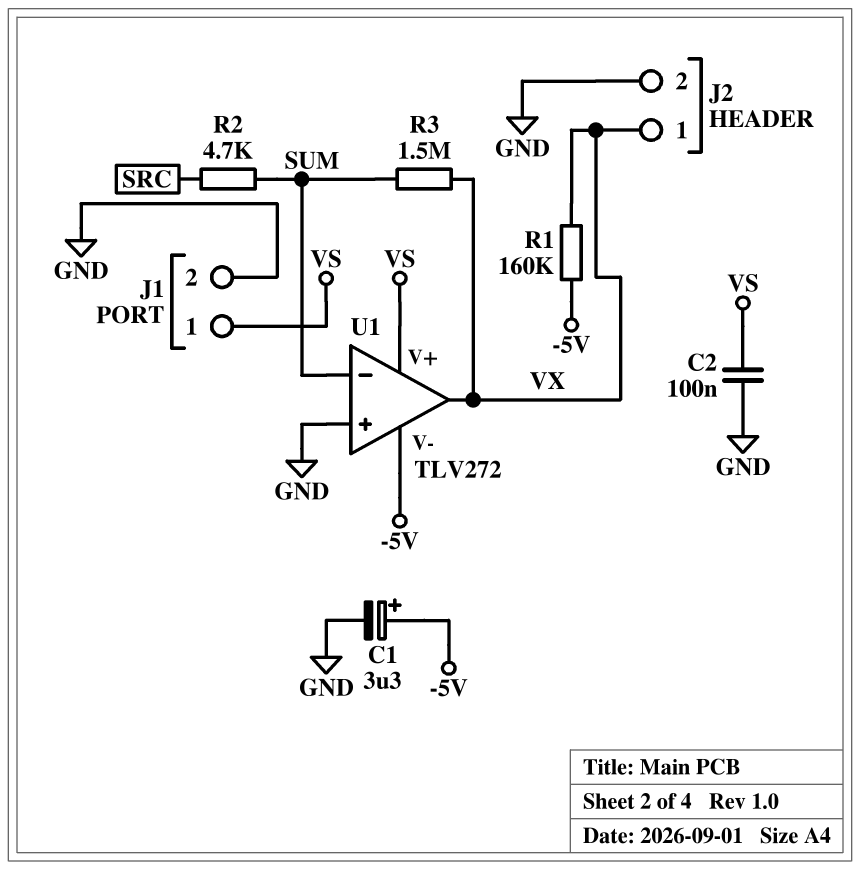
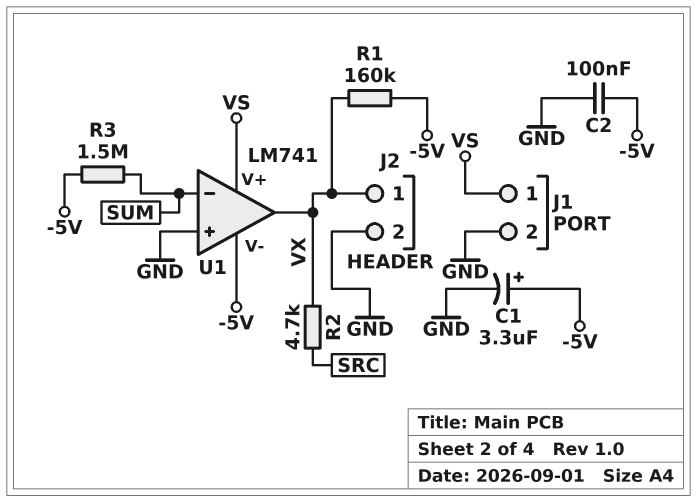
C2: 100nF (GND, VS) -> 100nF (-5V, GND)
R2: 4.7k (SRC, SUM) -> 4.7k (SRC, VX)
R3: 1.5M (SUM, VX) -> 1.5M (-5V, SUM)
U1: TLV272 -> LM741

